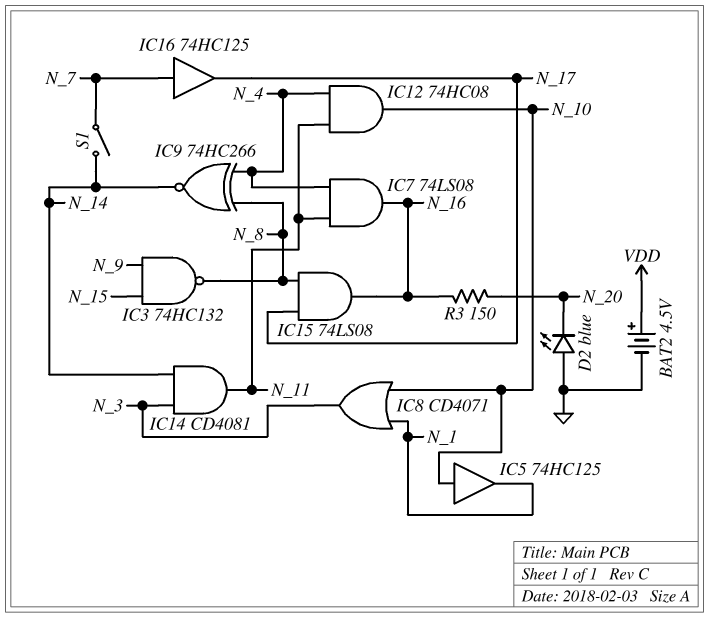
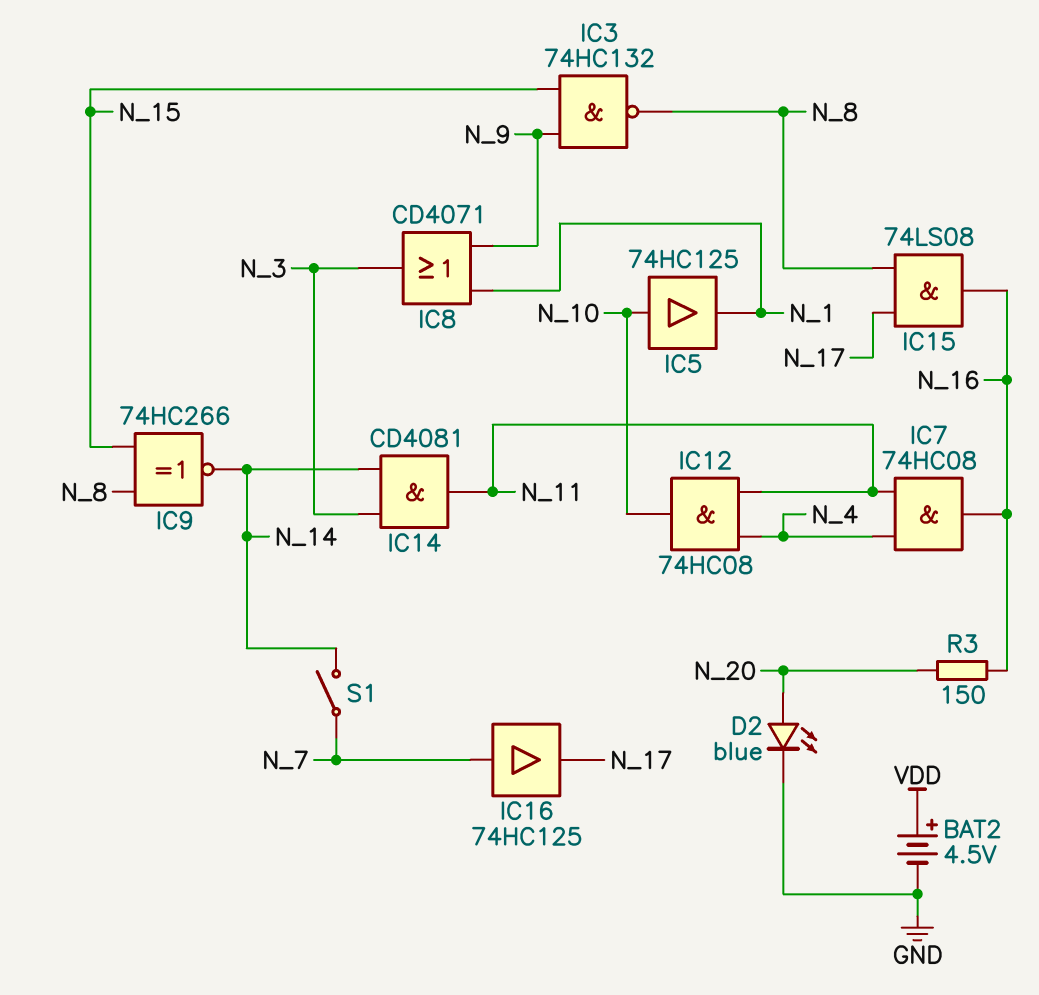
D2: LED blue (A GND, K N_20) -> LED blue (A N_20, K GND)
IC7: AND 74LS08 (in N_4, in N_11, out N_16) -> AND 74HC08 (in N_4, in N_11, out N_16)
IC8: OR CD4071 (in N_1, in N_10, out N_3) -> OR CD4071 (in N_1, in N_9, out N_3)
IC9: XNOR 74HC266 (in N_4, in N_8, out N_14) -> XNOR 74HC266 (in N_8, in N_15, out N_14)

